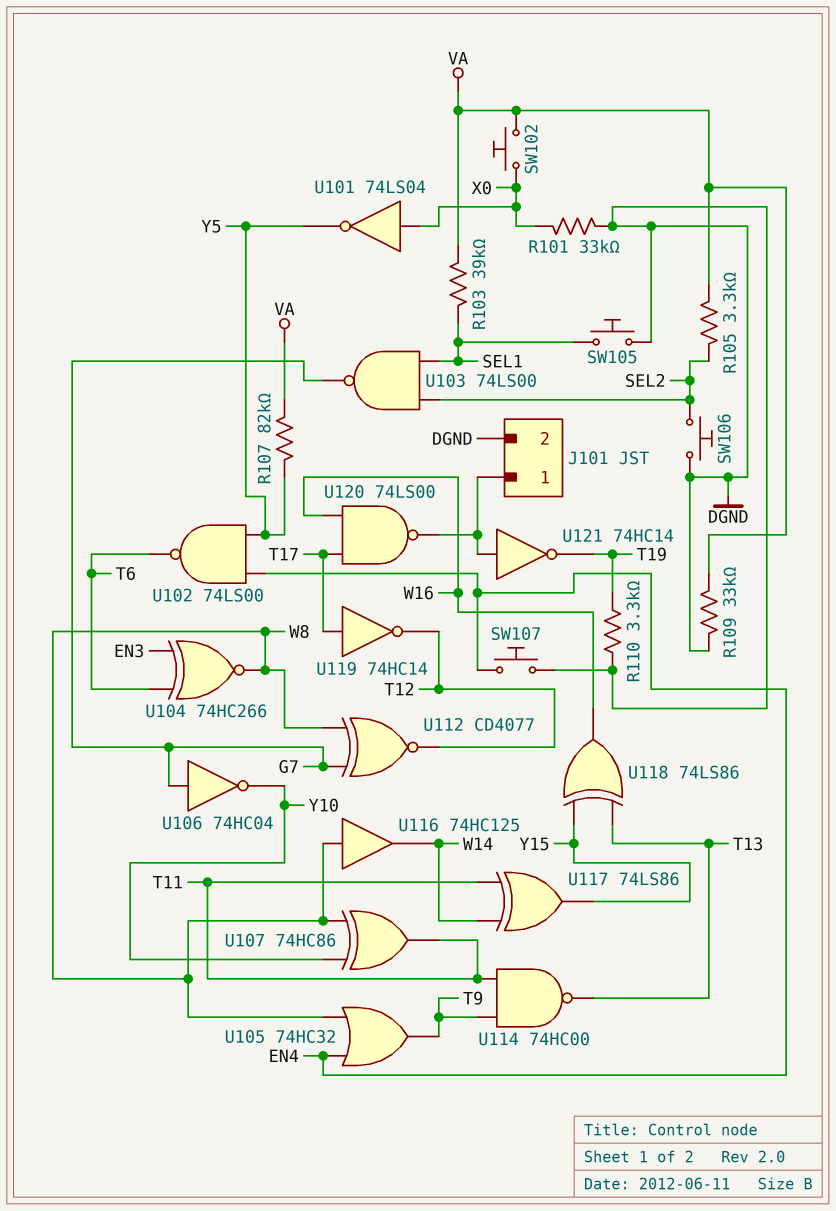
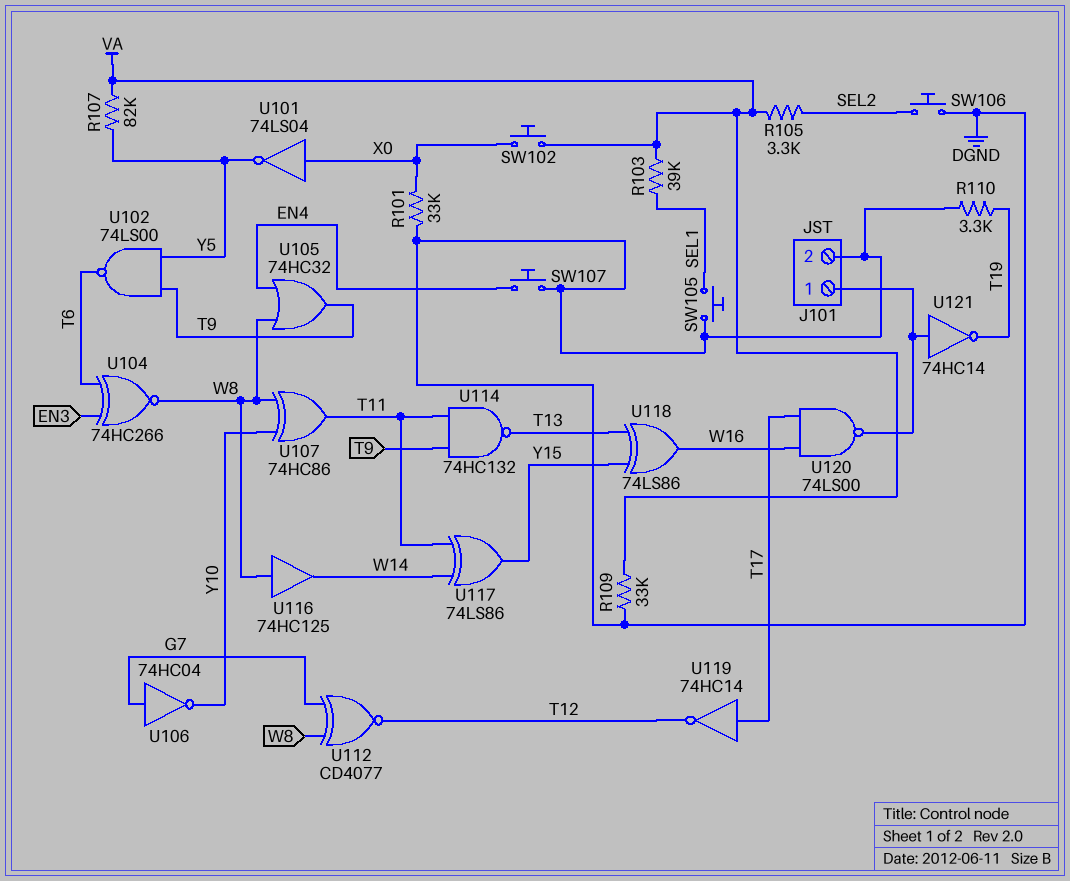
U102: NAND 74LS00 (in EN4, in Y5, out T6) -> NAND 74LS00 (in T9, in Y5, out T6)
U103: NAND 74LS00 (in SEL1, in SEL2, out G7) -> none
U114: NAND 74HC00 (in T9, in T11, out T13) -> NAND 74HC132 (in T9, in T11, out T13)

